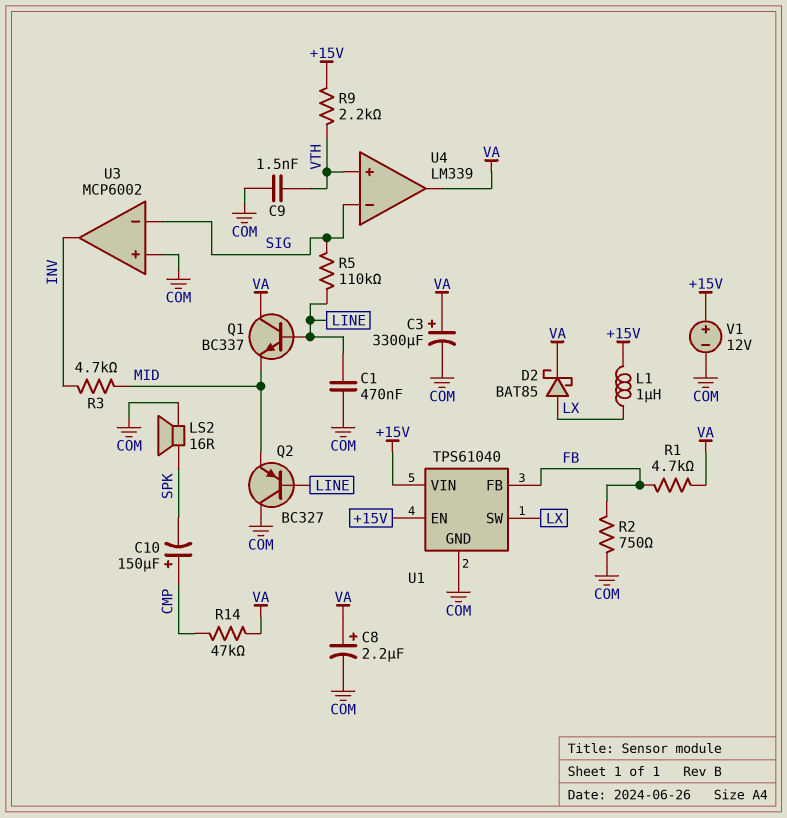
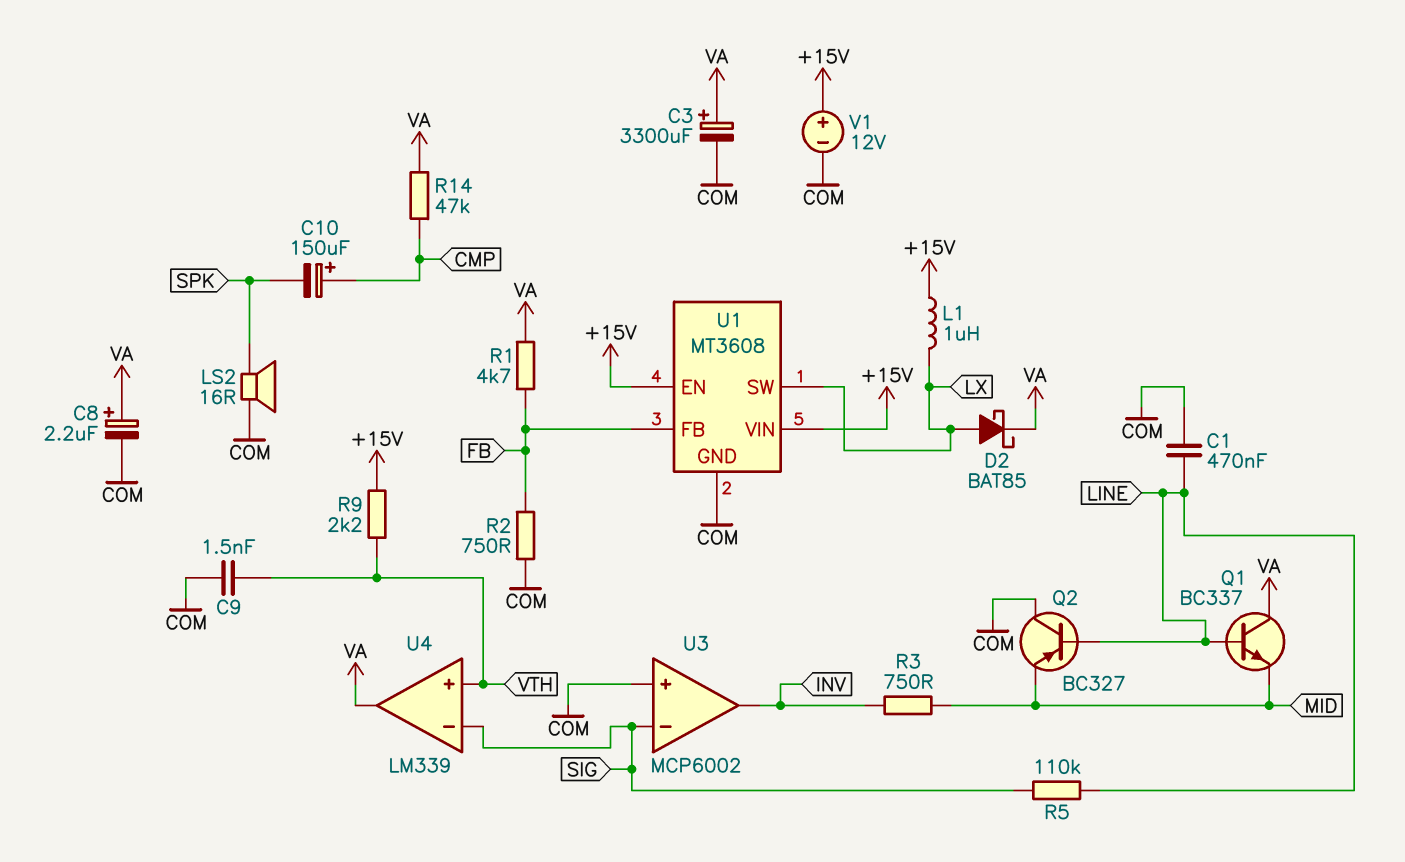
R3: 4.7k (INV, MID) -> 750 (INV, MID)
U1: TPS61040 -> MT3608

